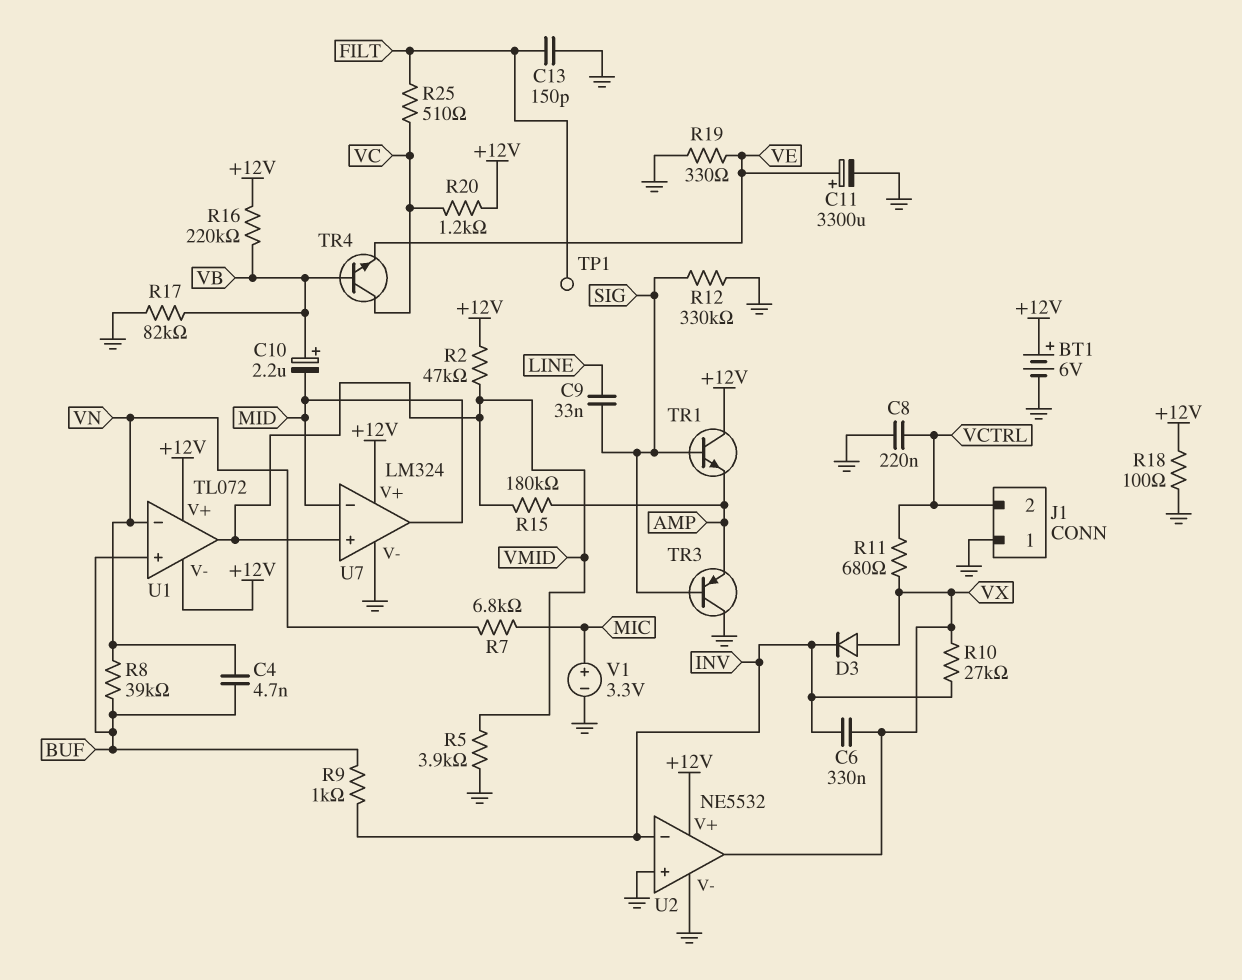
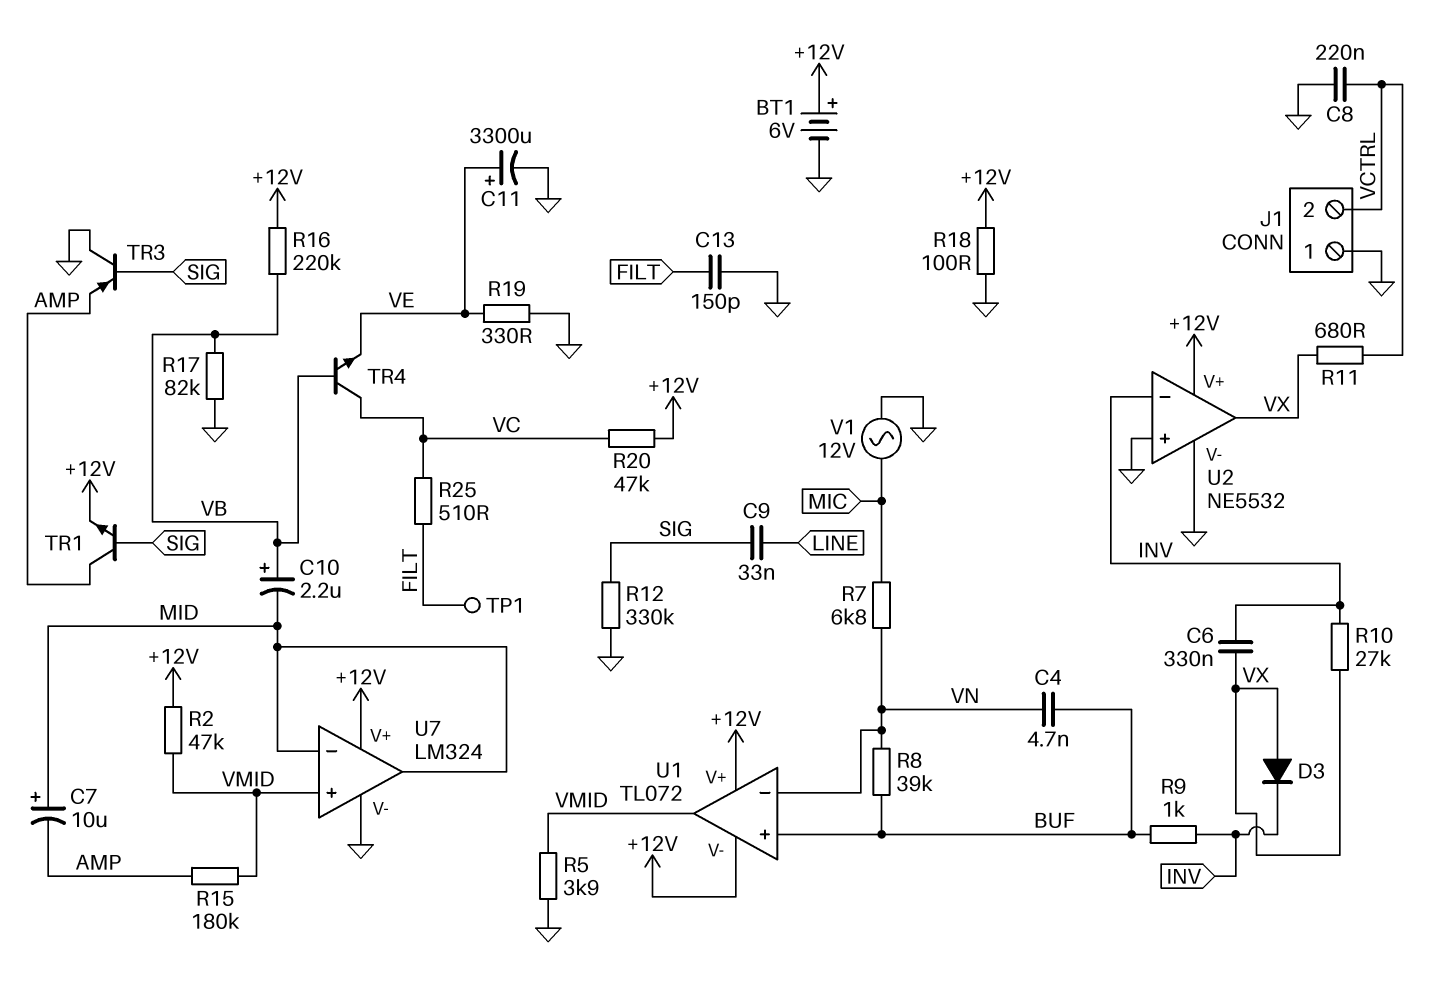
C7: none -> 10uF (plus MID, minus AMP)
R20: 1.2k (+12V, VC) -> 47k (+12V, VC)
TR1: NPN (B SIG, C +12V, E AMP) -> NPN (B SIG, C AMP, E +12V)
V1: 3.3V (plus MIC, minus GND) -> AC 12V (GND, MIC)

